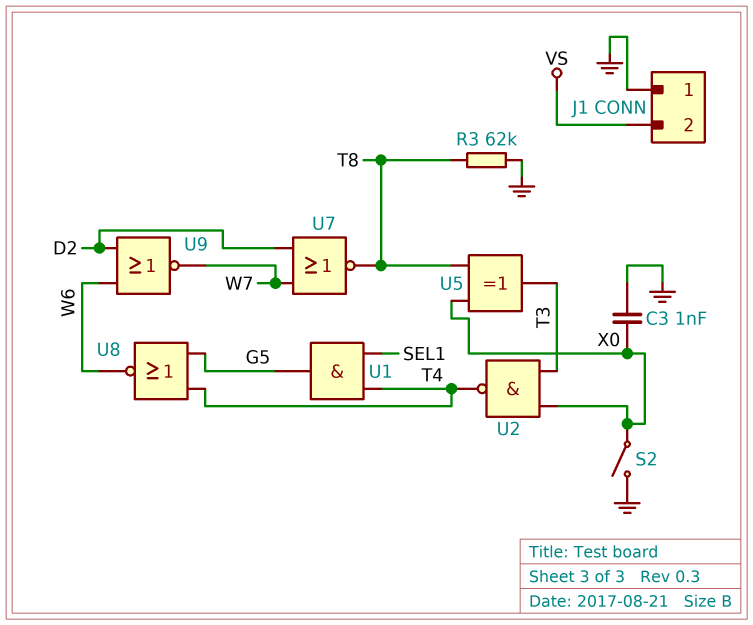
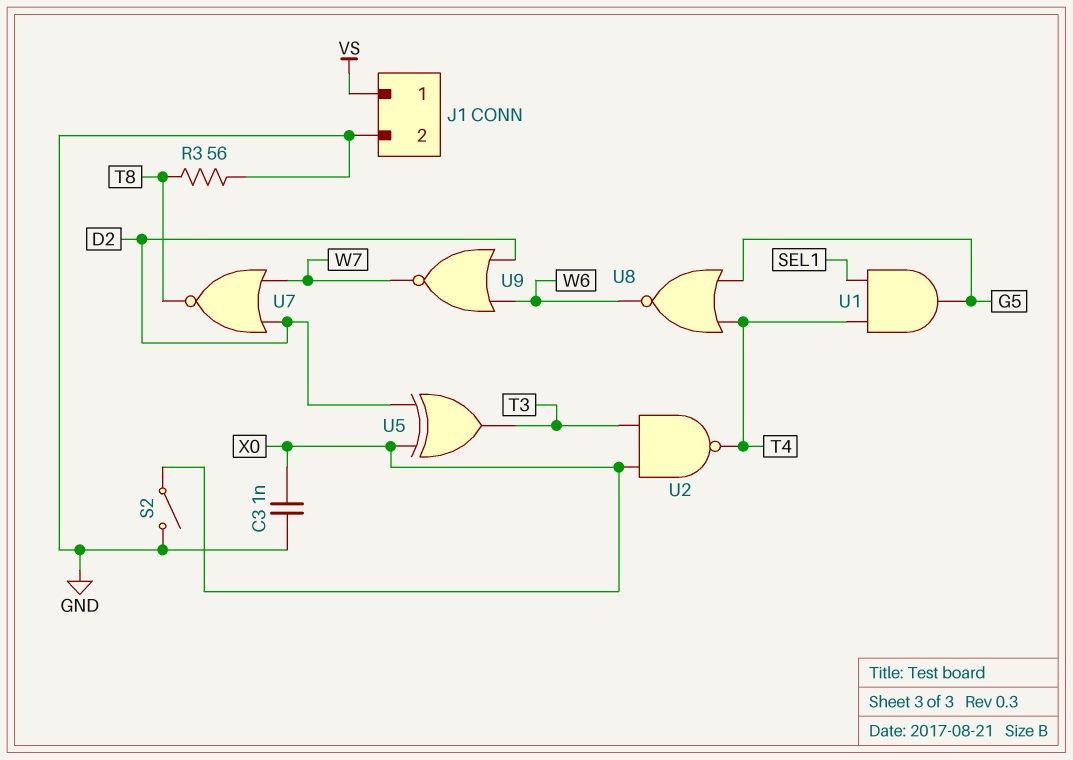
J1 pin 1: GND -> VS
J1 pin 2: VS -> GND
R3: 62k (GND, T8) -> 56 (GND, T8)
U5: XOR (in T8, in X0, out T3) -> XOR (in D2, in X0, out T3)

